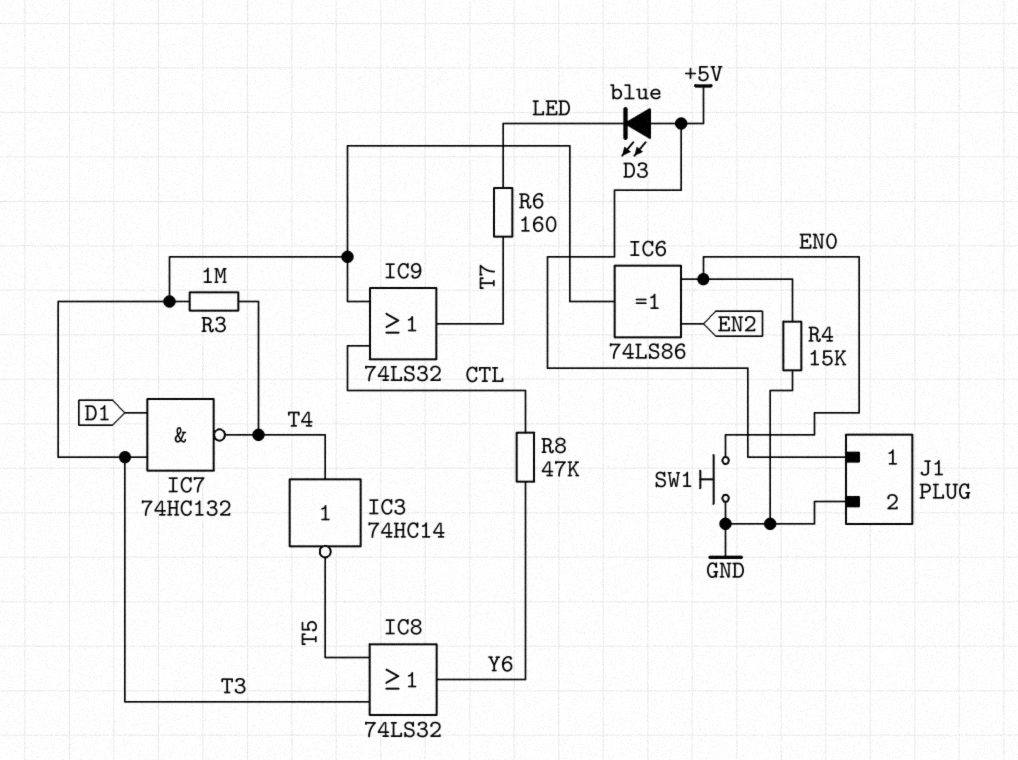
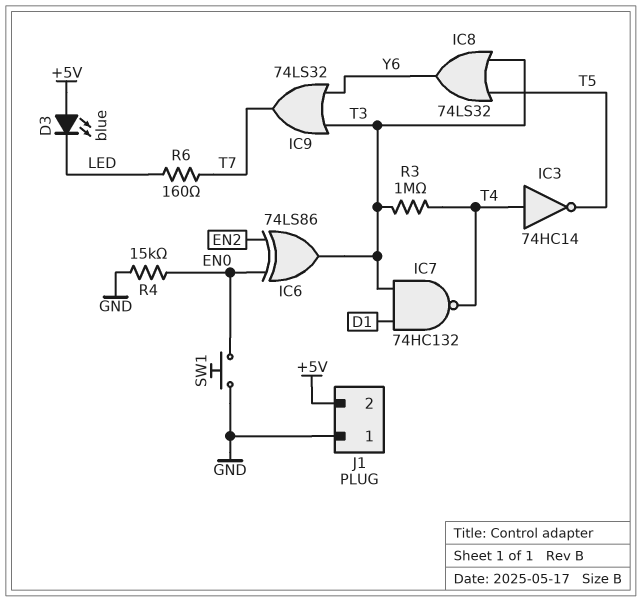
IC9: OR 74LS32 (in CTL, in T3, out T7) -> OR 74LS32 (in T3, in Y6, out T7)
J1 pin 1: +5V -> GND
J1 pin 2: GND -> +5V
R8: 47k (CTL, Y6) -> none

